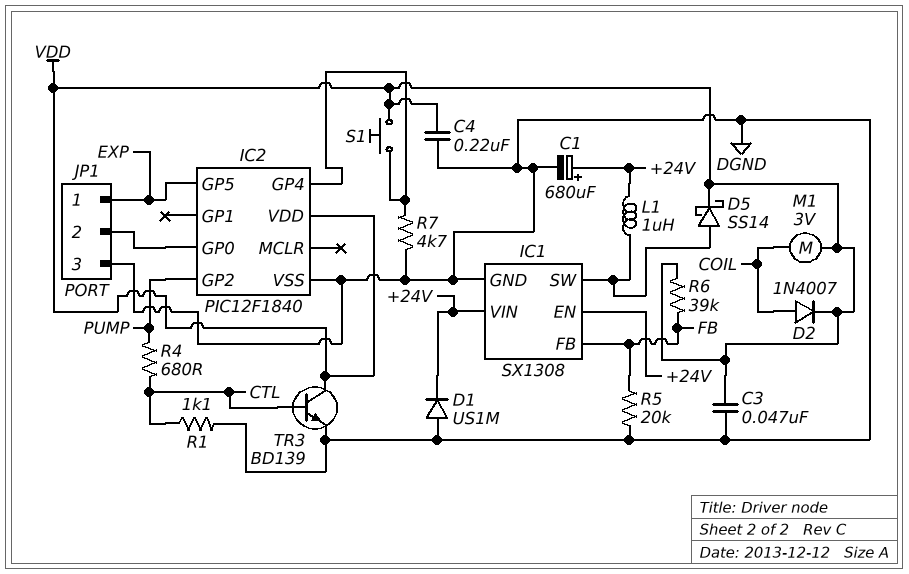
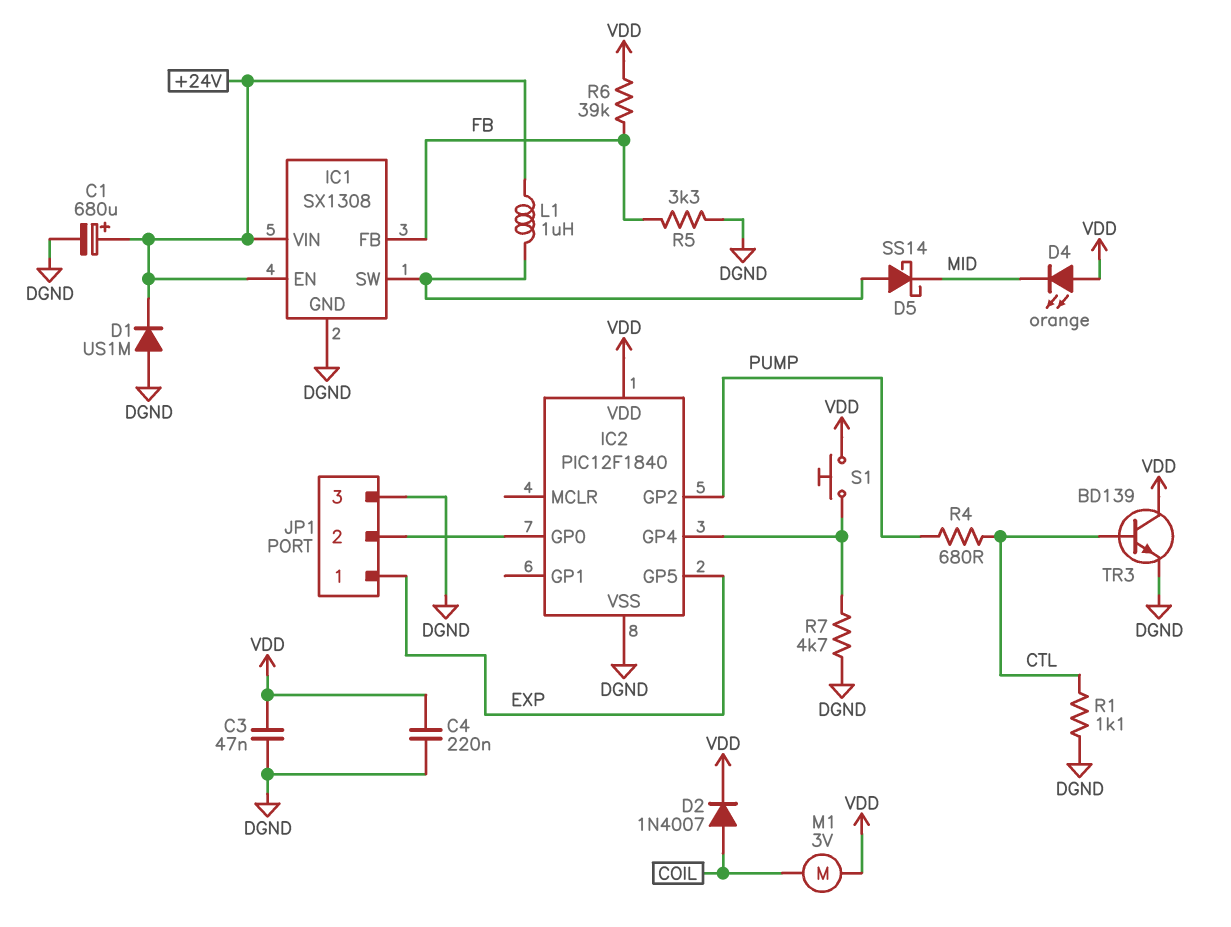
D4: none -> LED orange (A VDD, K MID)
D5: schottky SS14 (A IC1/SW, K VDD) -> schottky SS14 (A IC1/SW, K MID)
R5: 20k (DGND, FB) -> 3.3k (DGND, FB)

